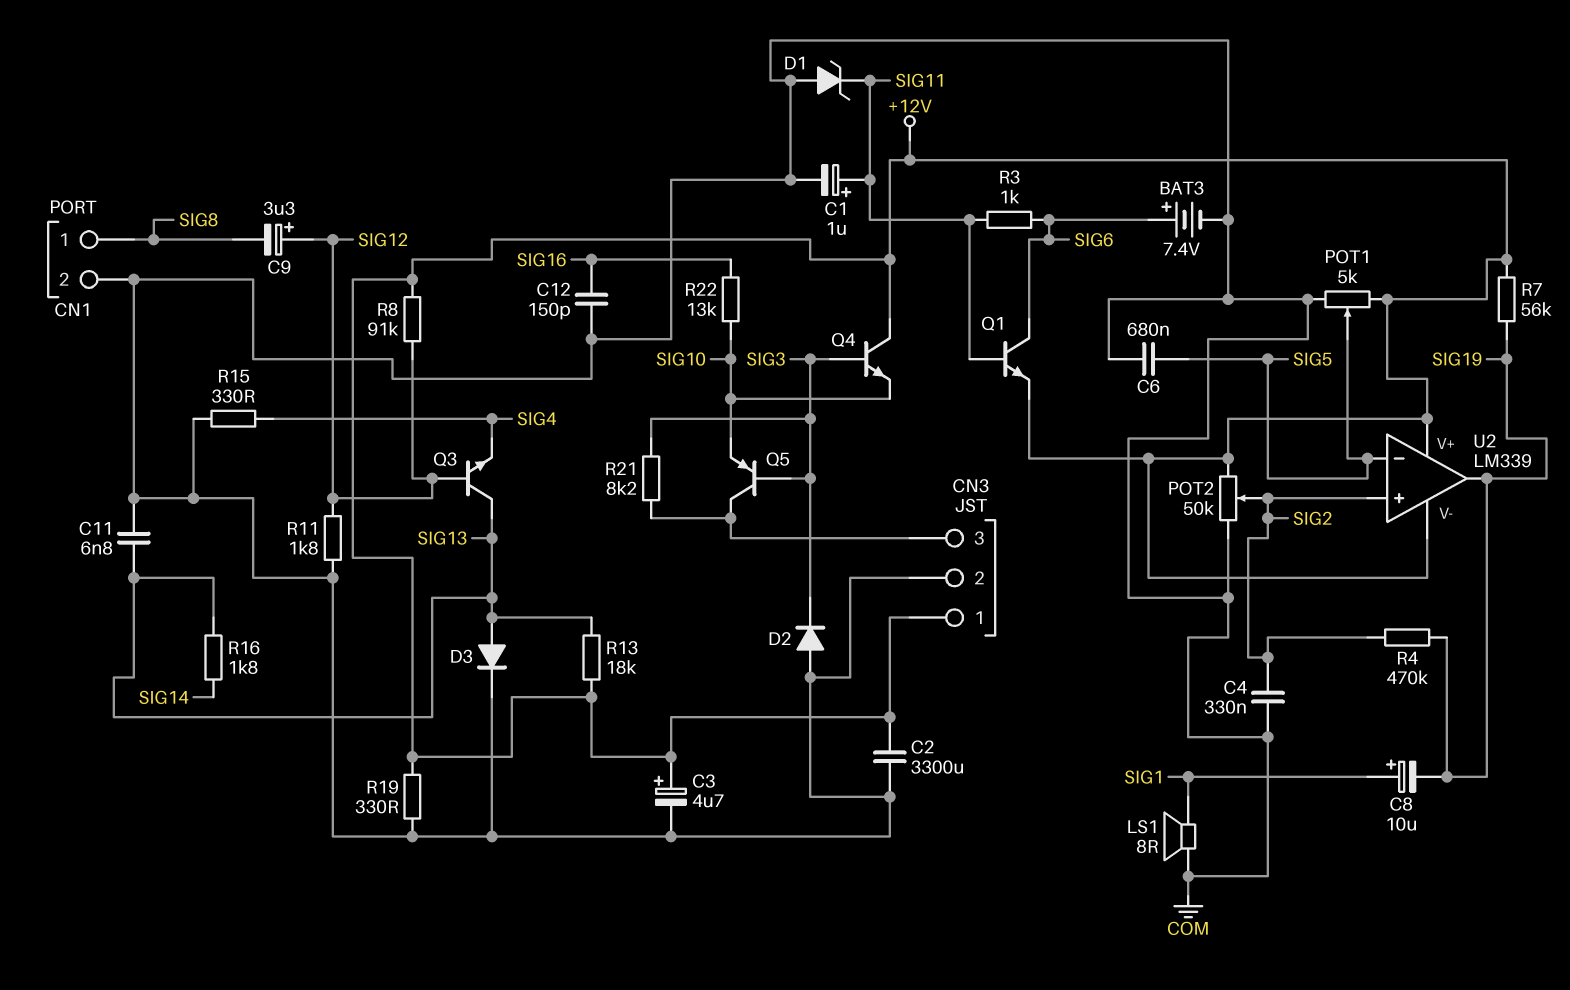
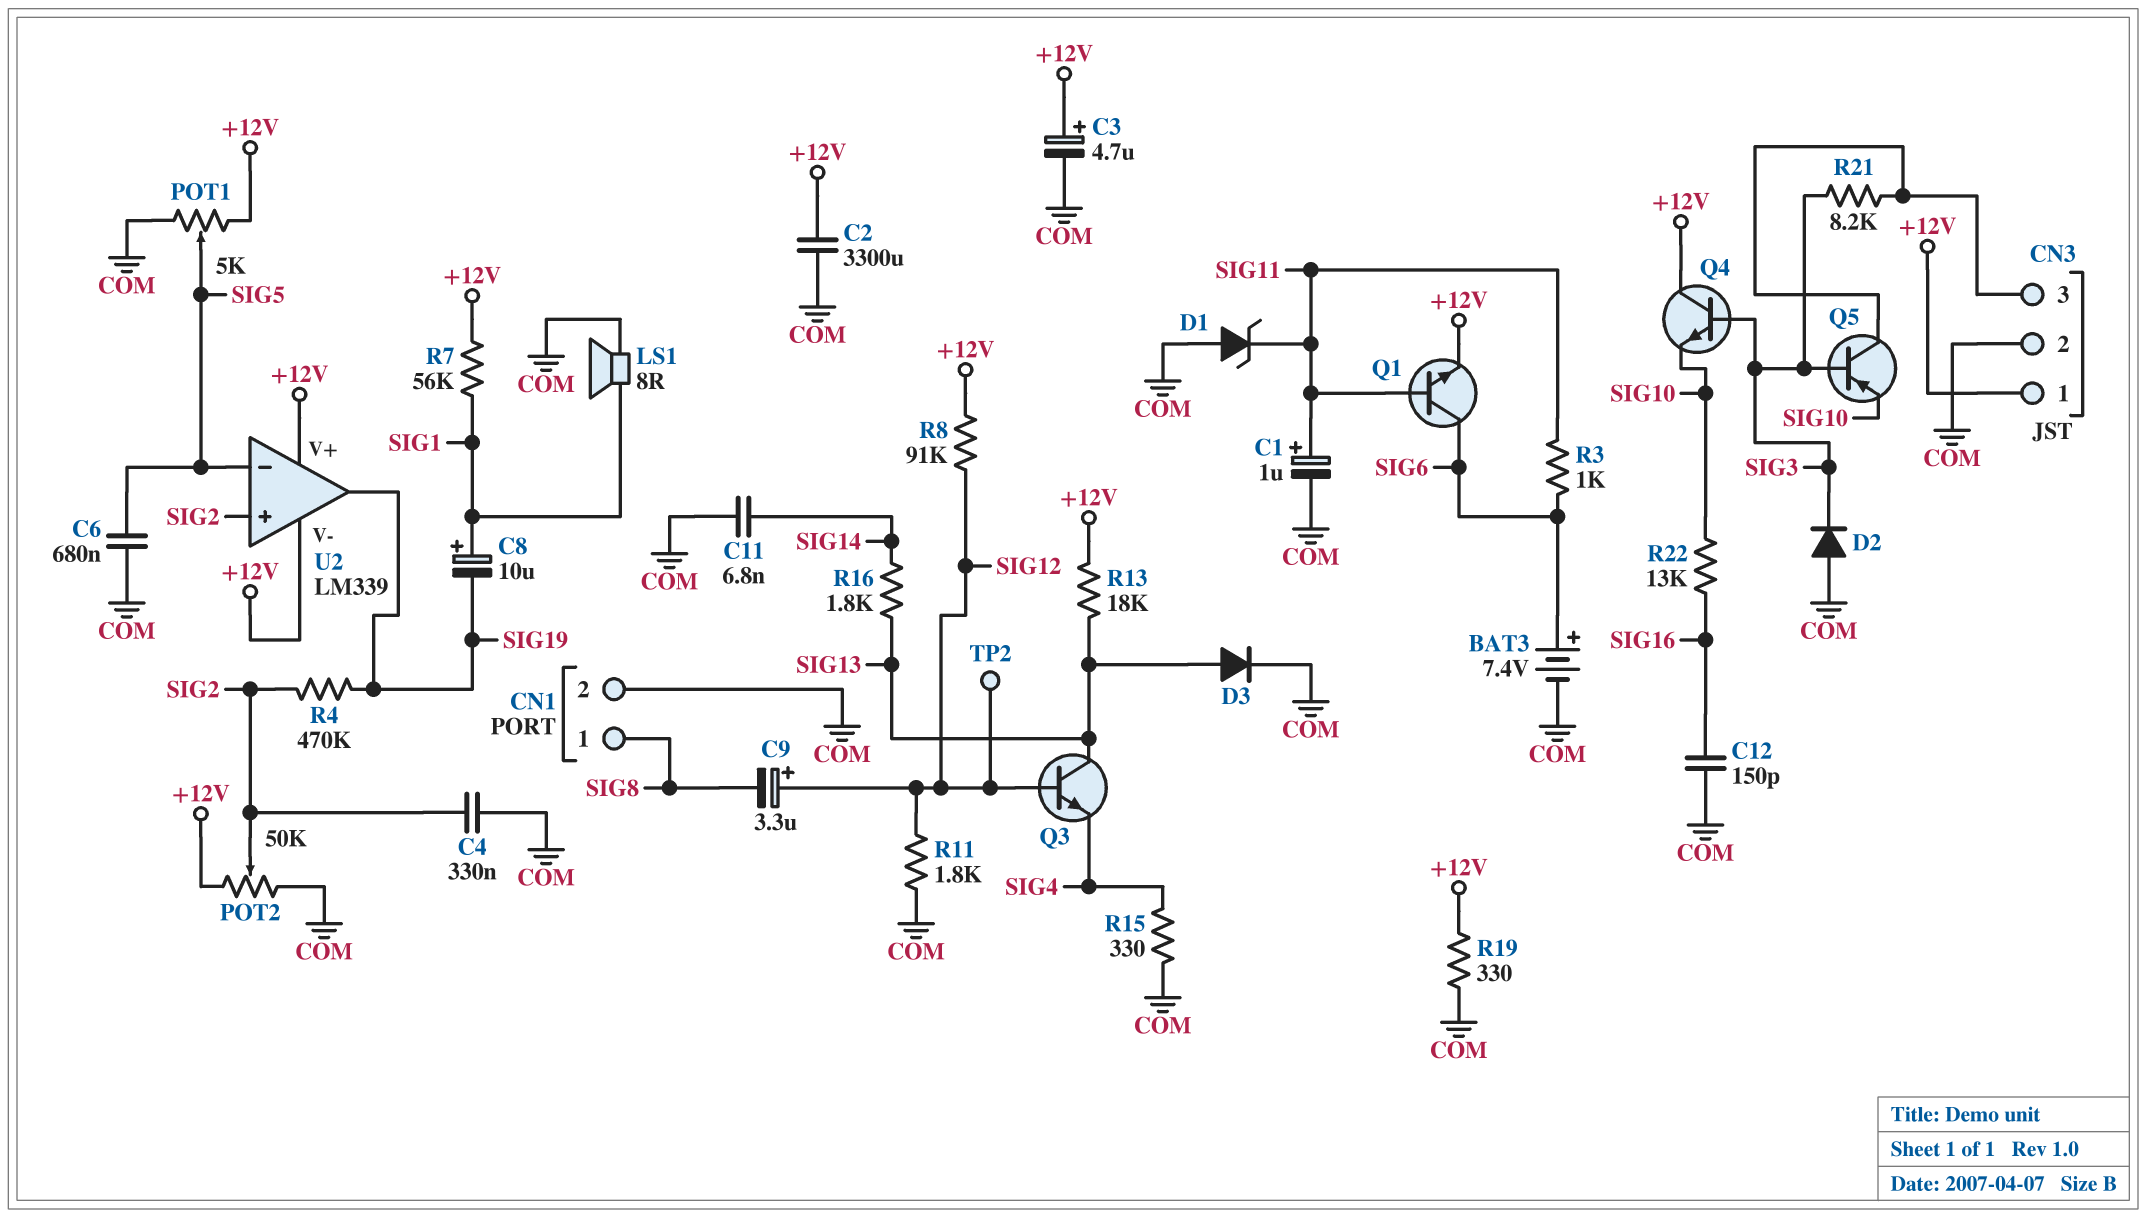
C11: 6.8nF (COM, SIG13) -> 6.8nF (COM, SIG14)
R7: 56k (+12V, SIG19) -> 56k (+12V, SIG1)
TP2: none -> test point (SIG12)

